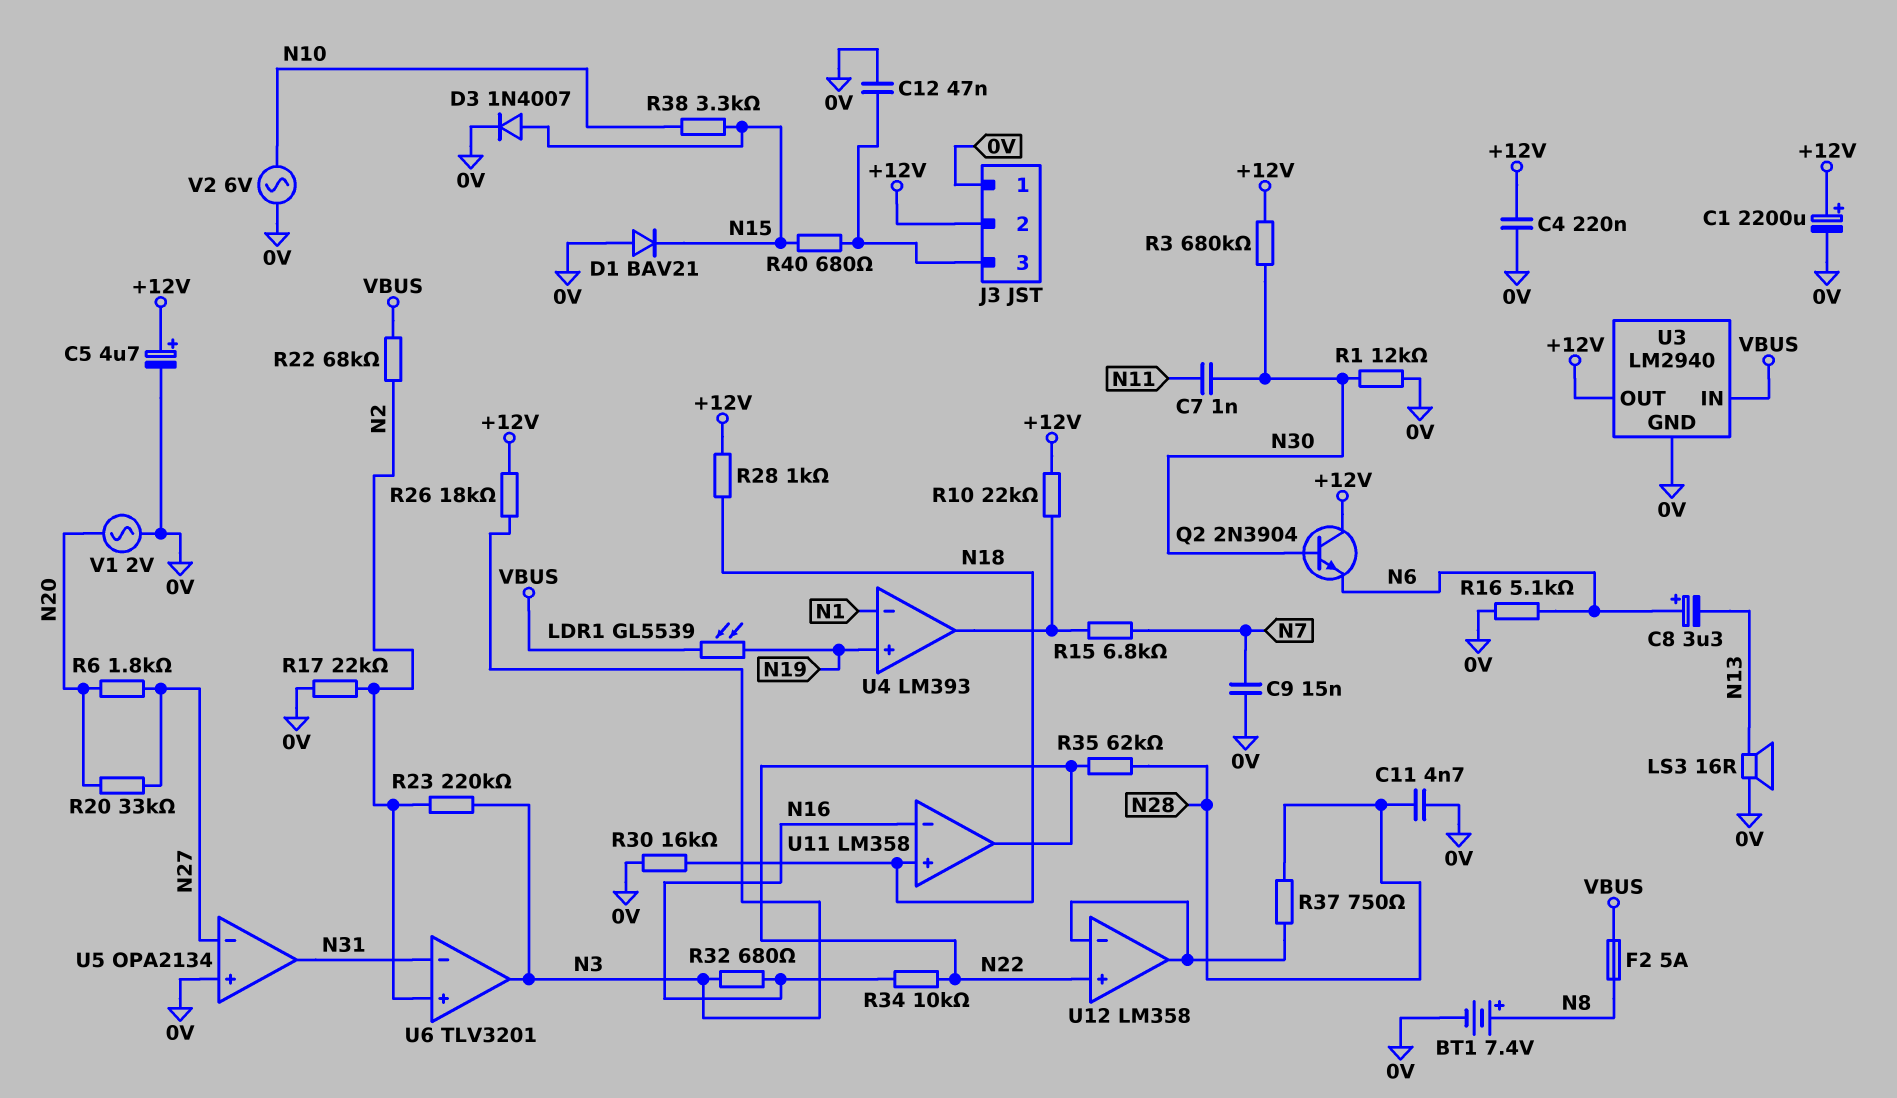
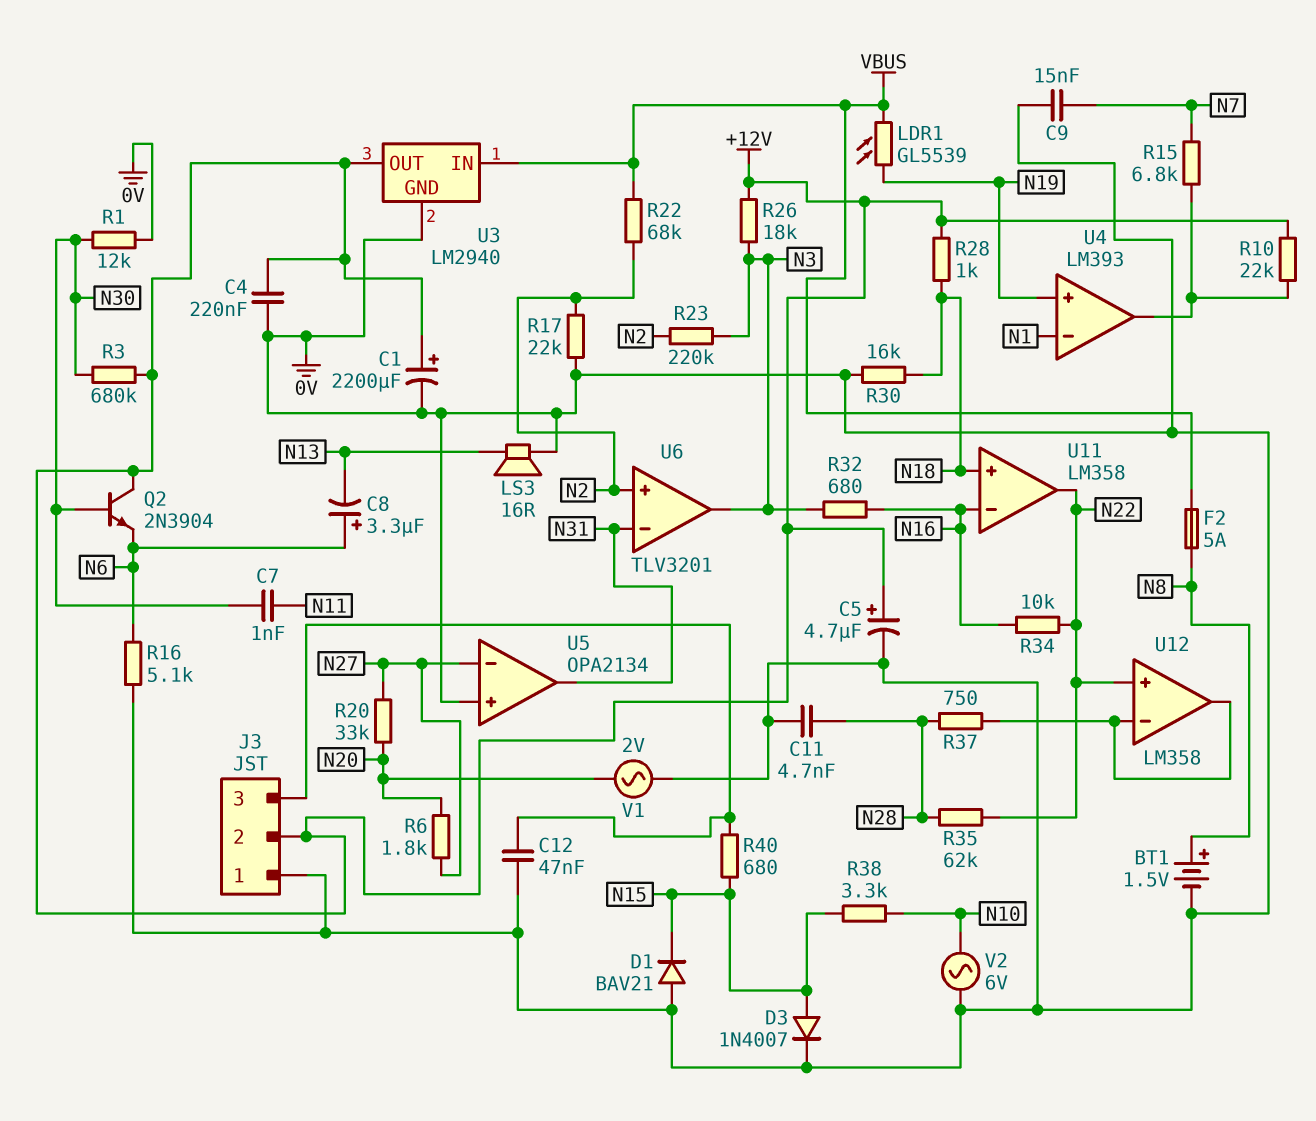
BT1: 7.4V (plus N8, minus 0V) -> 1.5V (plus N8, minus 0V)

